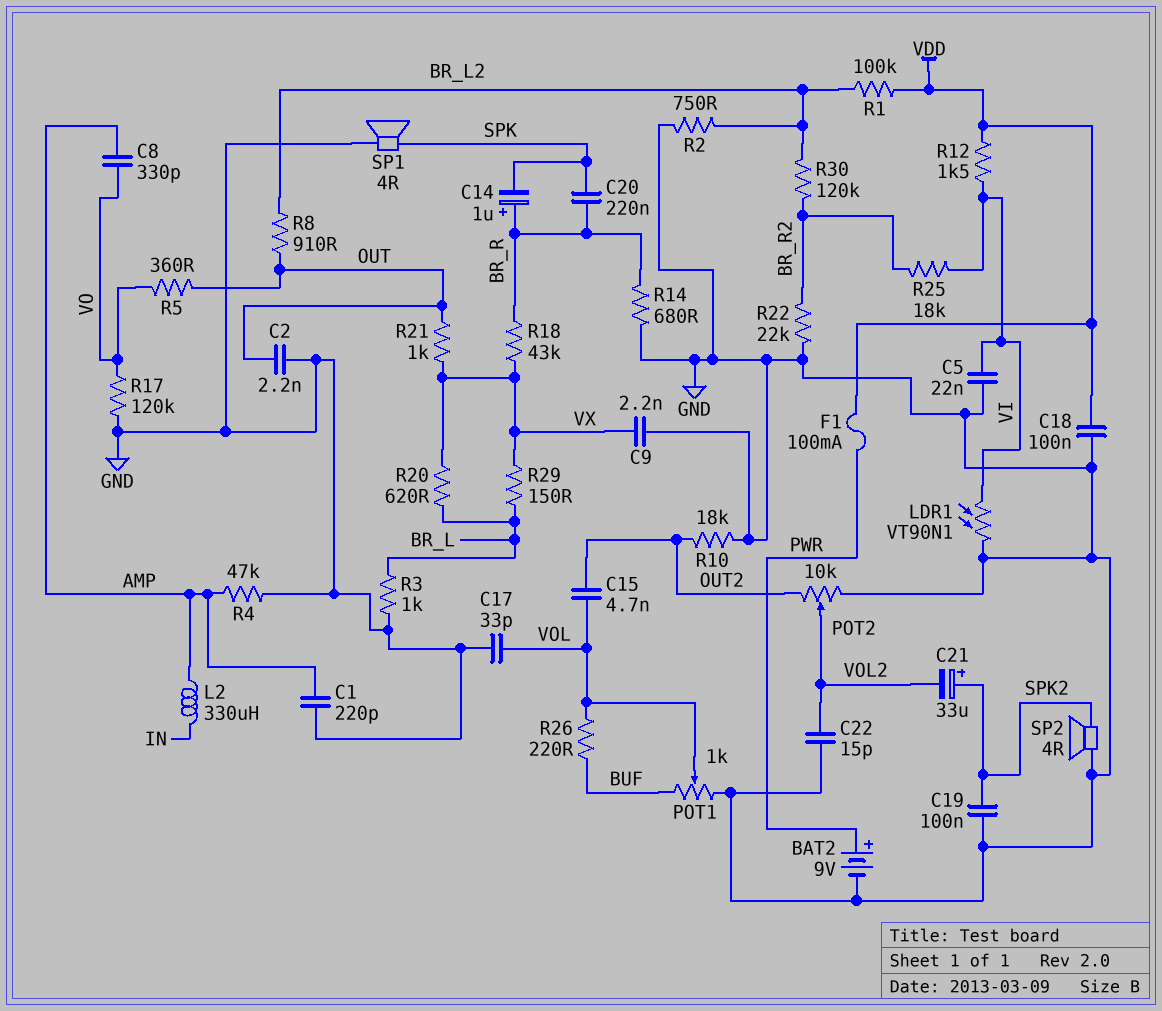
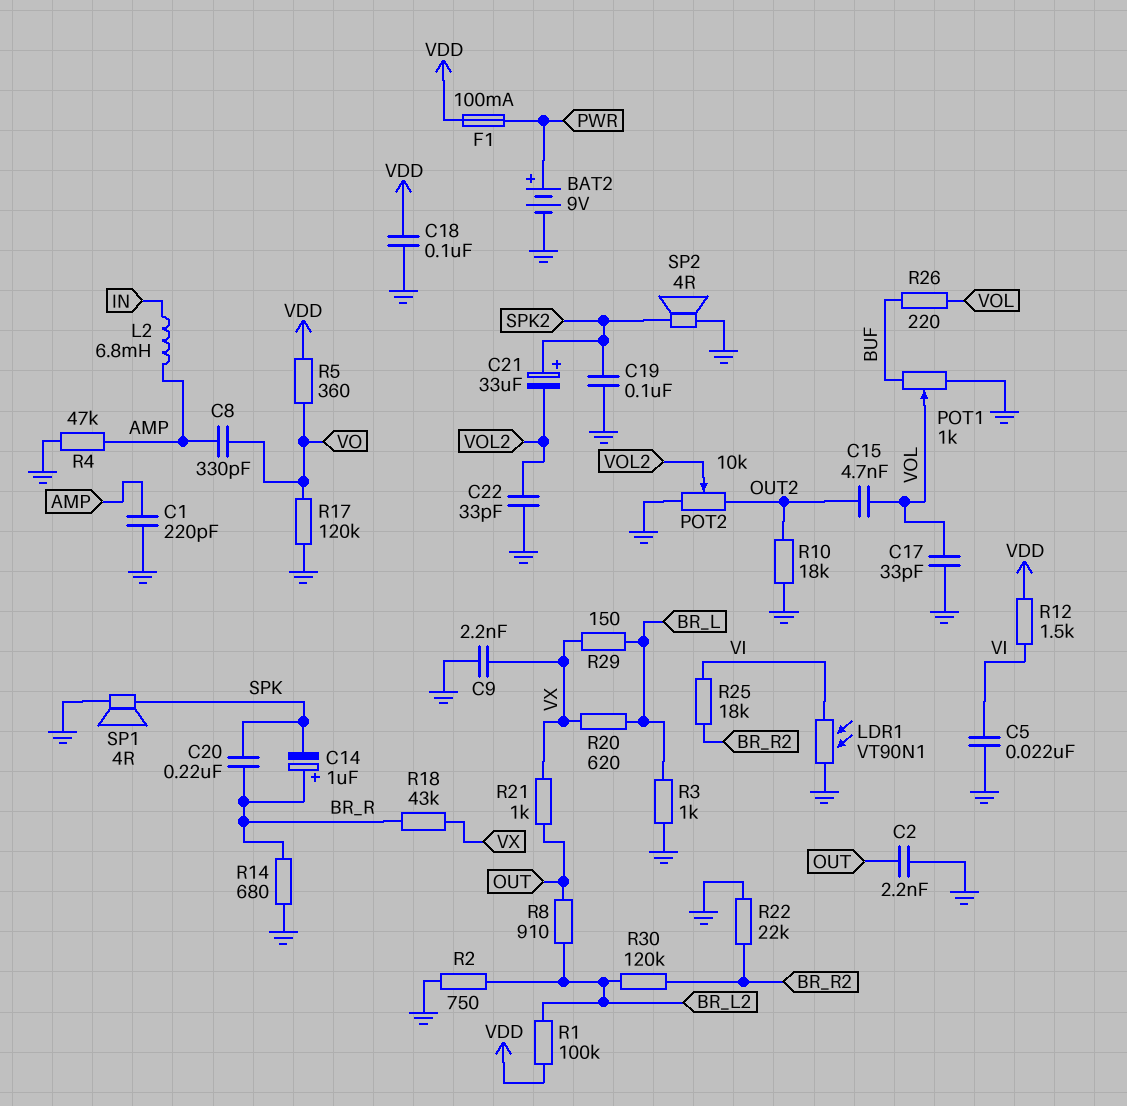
C22: 15pF (GND, VOL2) -> 33pF (GND, VOL2)
L2: 330uH (AMP, IN) -> 6.8mH (AMP, IN)
R5: 360 (OUT, VO) -> 360 (VDD, VO)

